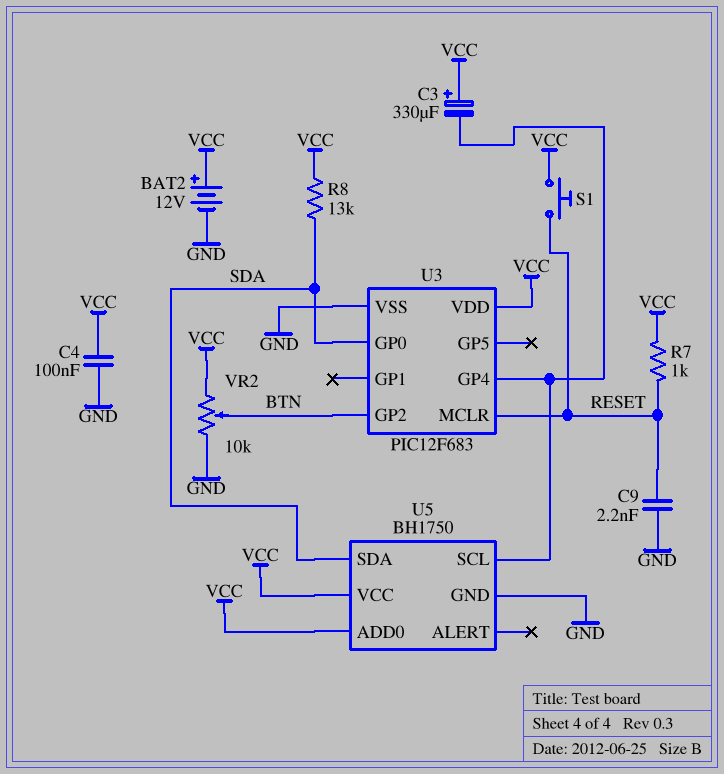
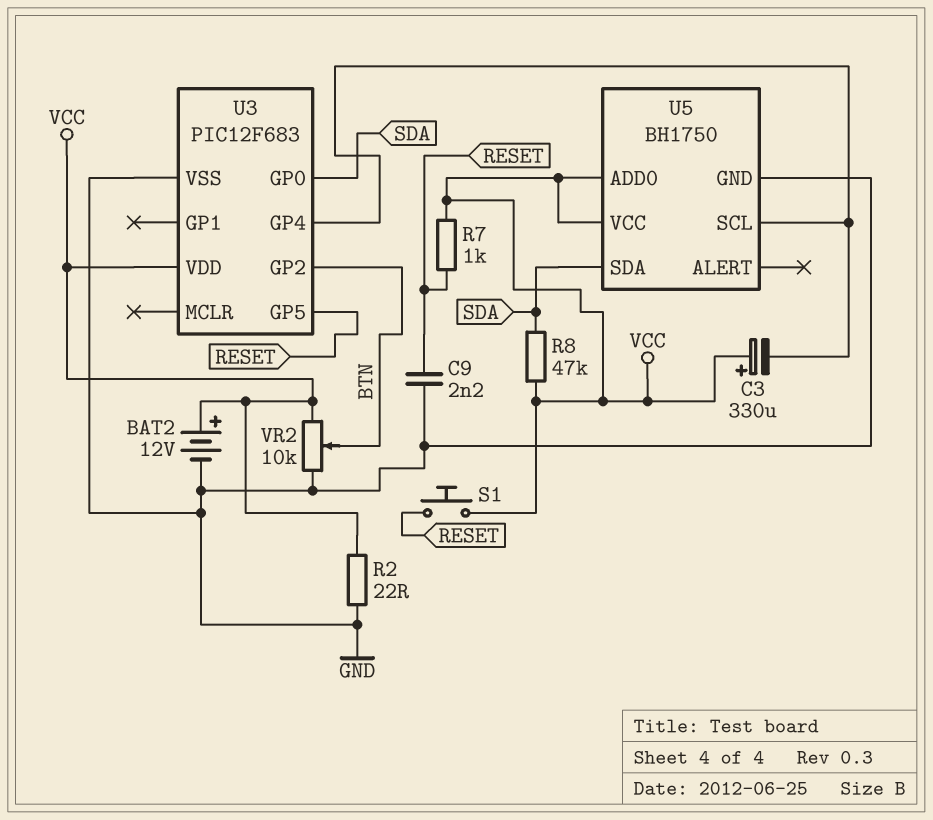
C4: 100nF (GND, VCC) -> none
R2: none -> 22 (GND, VCC)
R8: 13k (SDA, VCC) -> 47k (SDA, VCC)
U3 pin GP5: none -> RESET
U3 pin MCLR: RESET -> none

